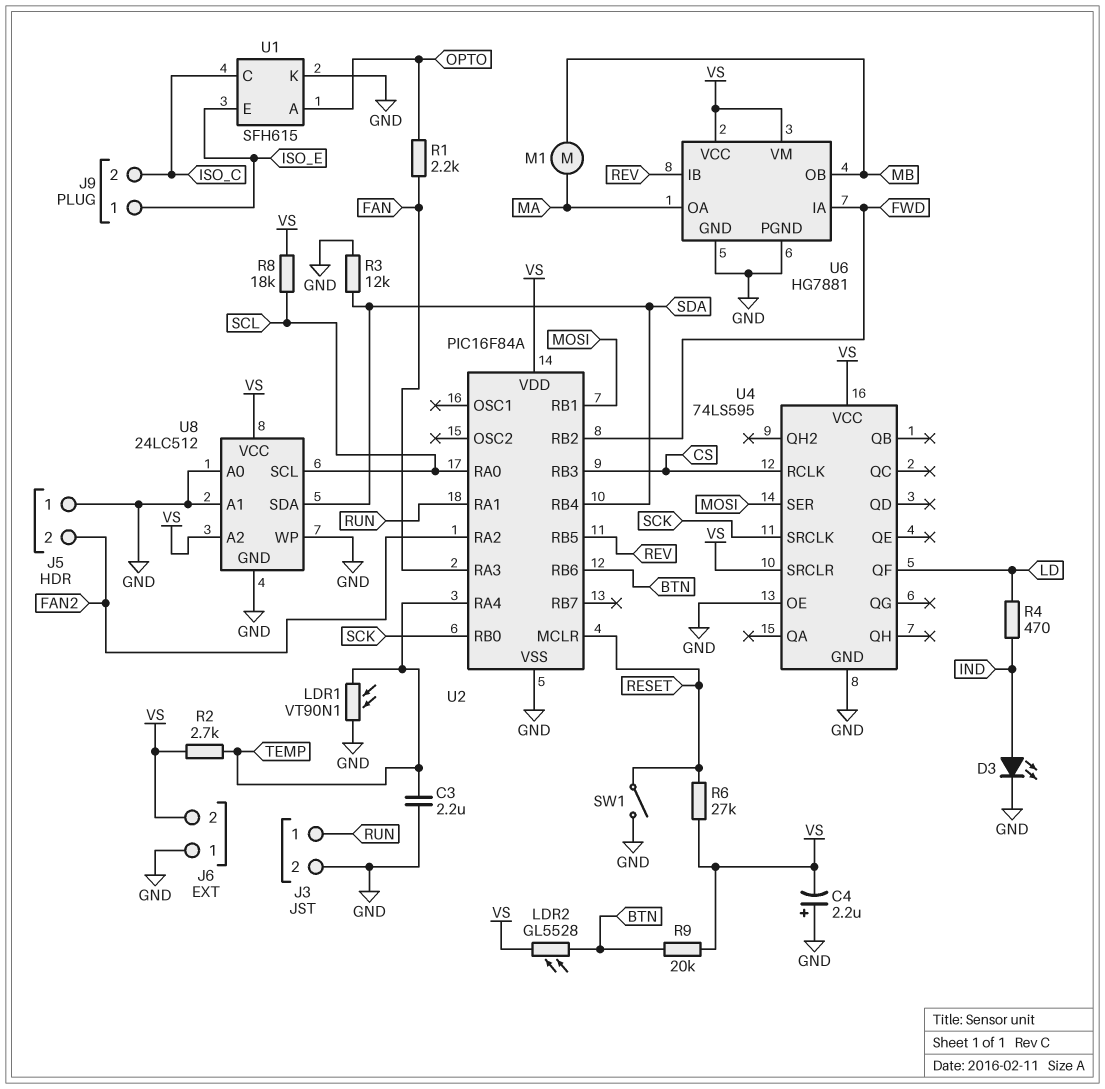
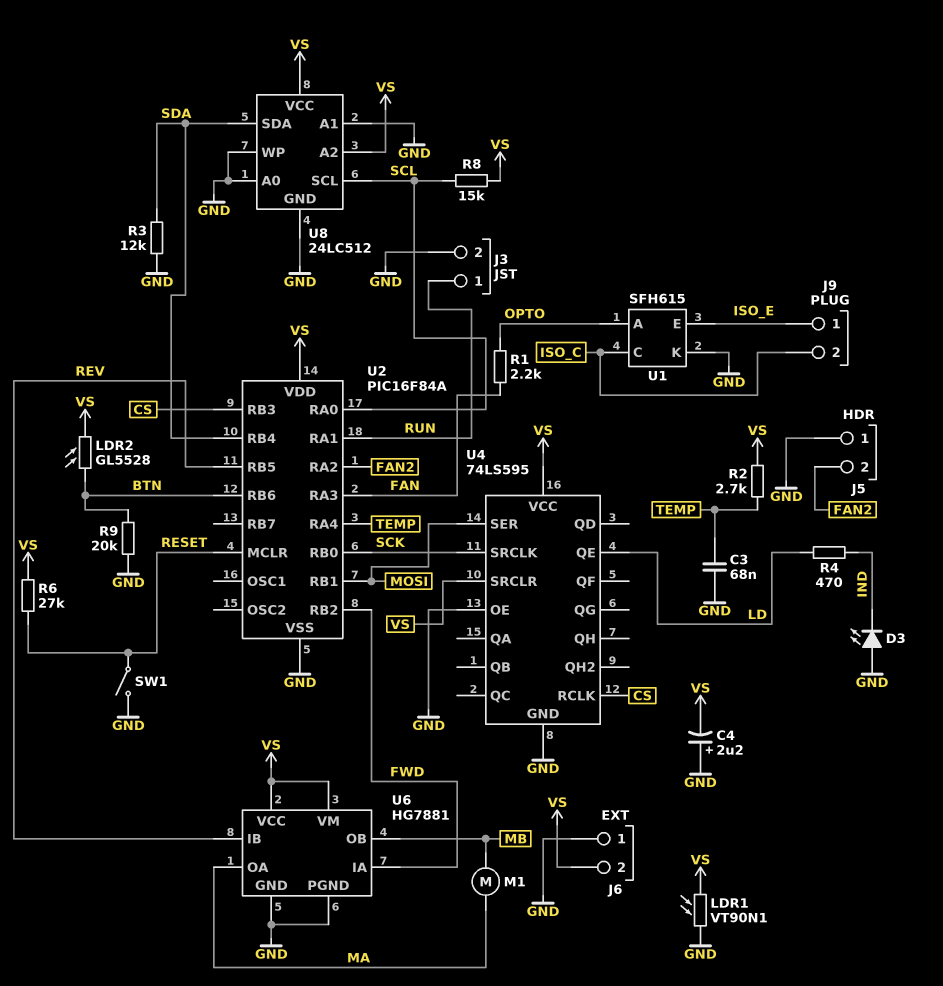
C3: 2.2uF (GND, TEMP) -> 68nF (GND, TEMP)
D3: LED (A IND, K GND) -> LED (A GND, K IND)
LDR1: VT90N1 (GND, TEMP) -> VT90N1 (GND, VS)
R8: 18k (SCL, VS) -> 15k (SCL, VS)
R9: 20k (BTN, VS) -> 20k (BTN, GND)
U4 pin QE: none -> LD
U4 pin QF: LD -> none

